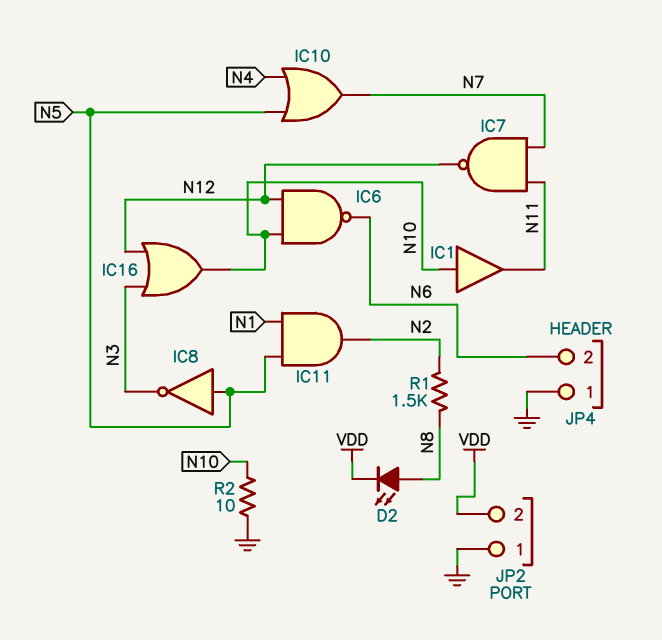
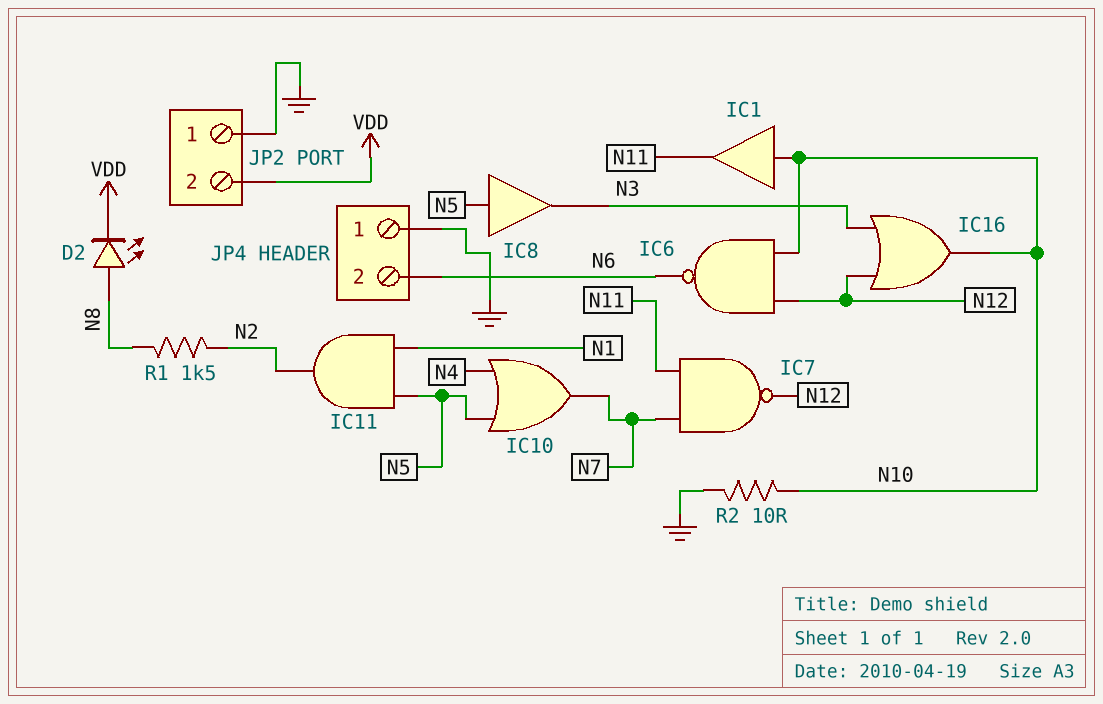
IC8: NOT (in N5, out N3) -> buffer (in N5, out N3)

